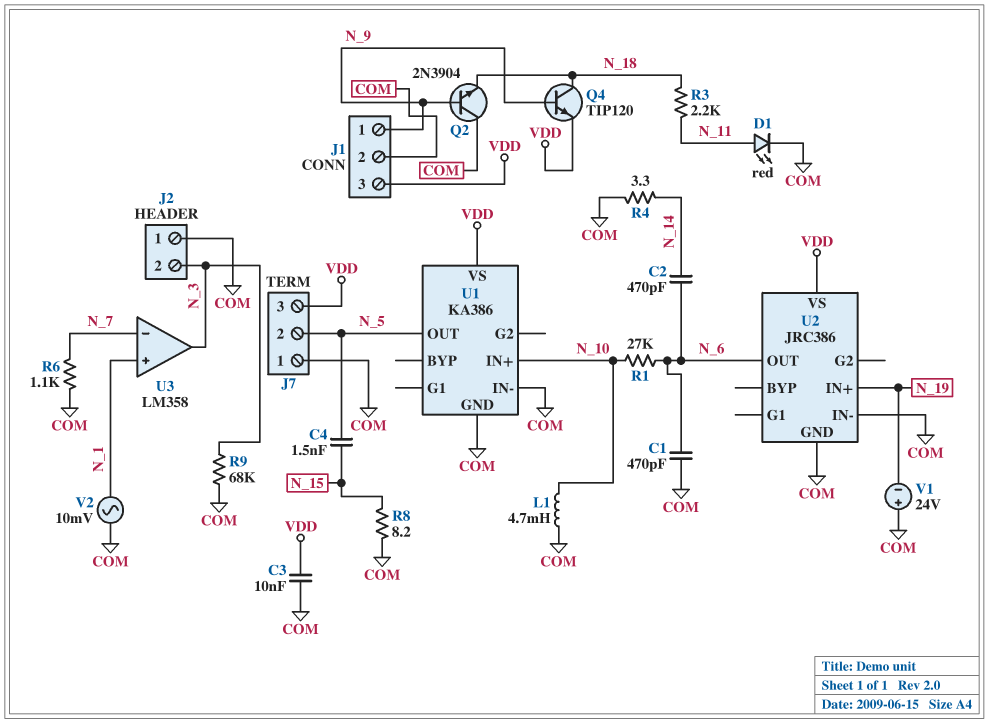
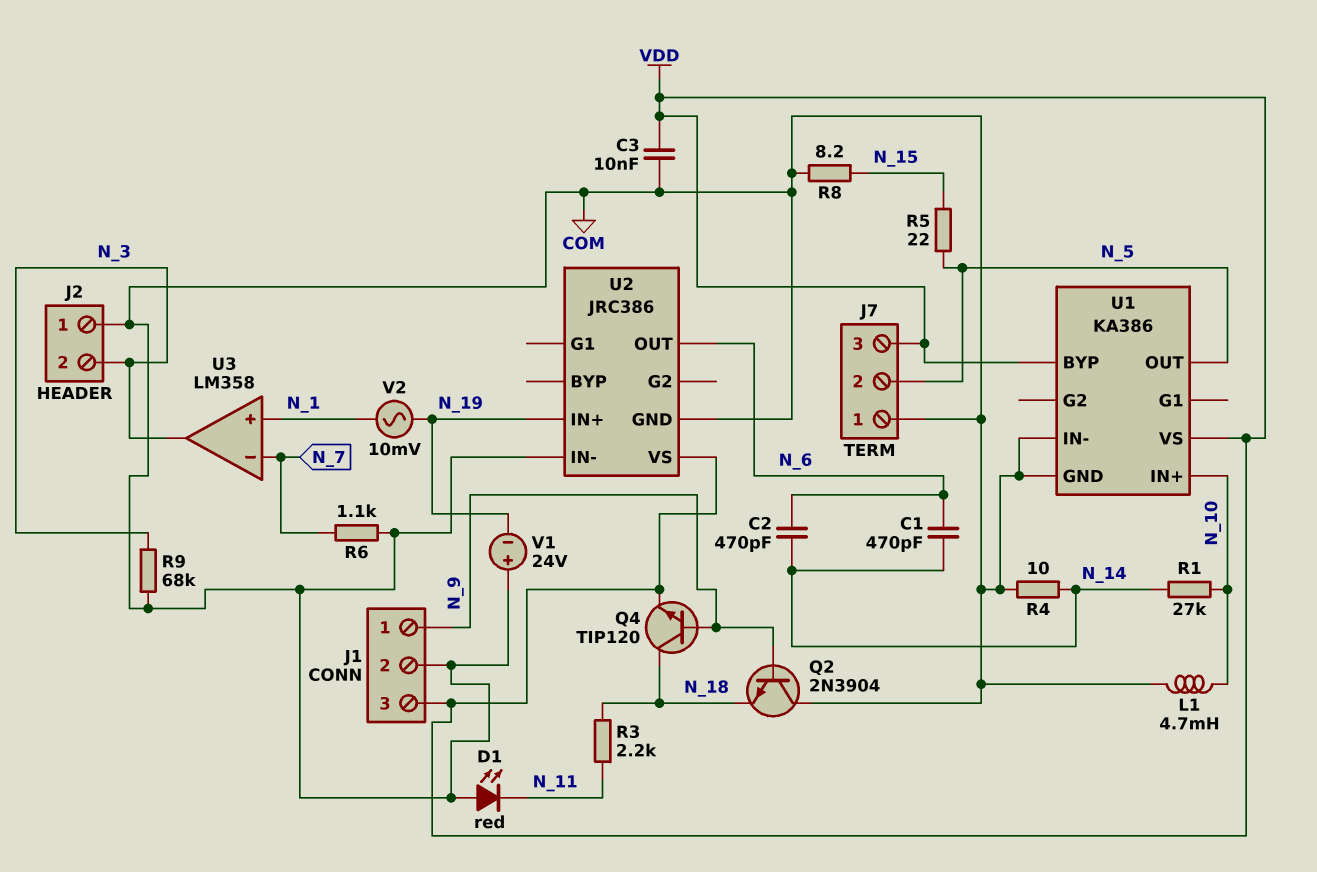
C1: 470pF (COM, N_6) -> 470pF (N_6, N_14)
C4: 1.5nF (N_5, N_15) -> none
D1: LED red (A N_11, K COM) -> LED red (A COM, K N_11)
R1: 27k (N_6, N_10) -> 27k (N_10, N_14)
R4: 3.3 (COM, N_14) -> 10 (COM, N_14)
R5: none -> 22 (N_5, N_15)
U1 pin BYP: none -> VDD
V2: AC 10mV (COM, N_1) -> AC 10mV (N_1, N_19)

